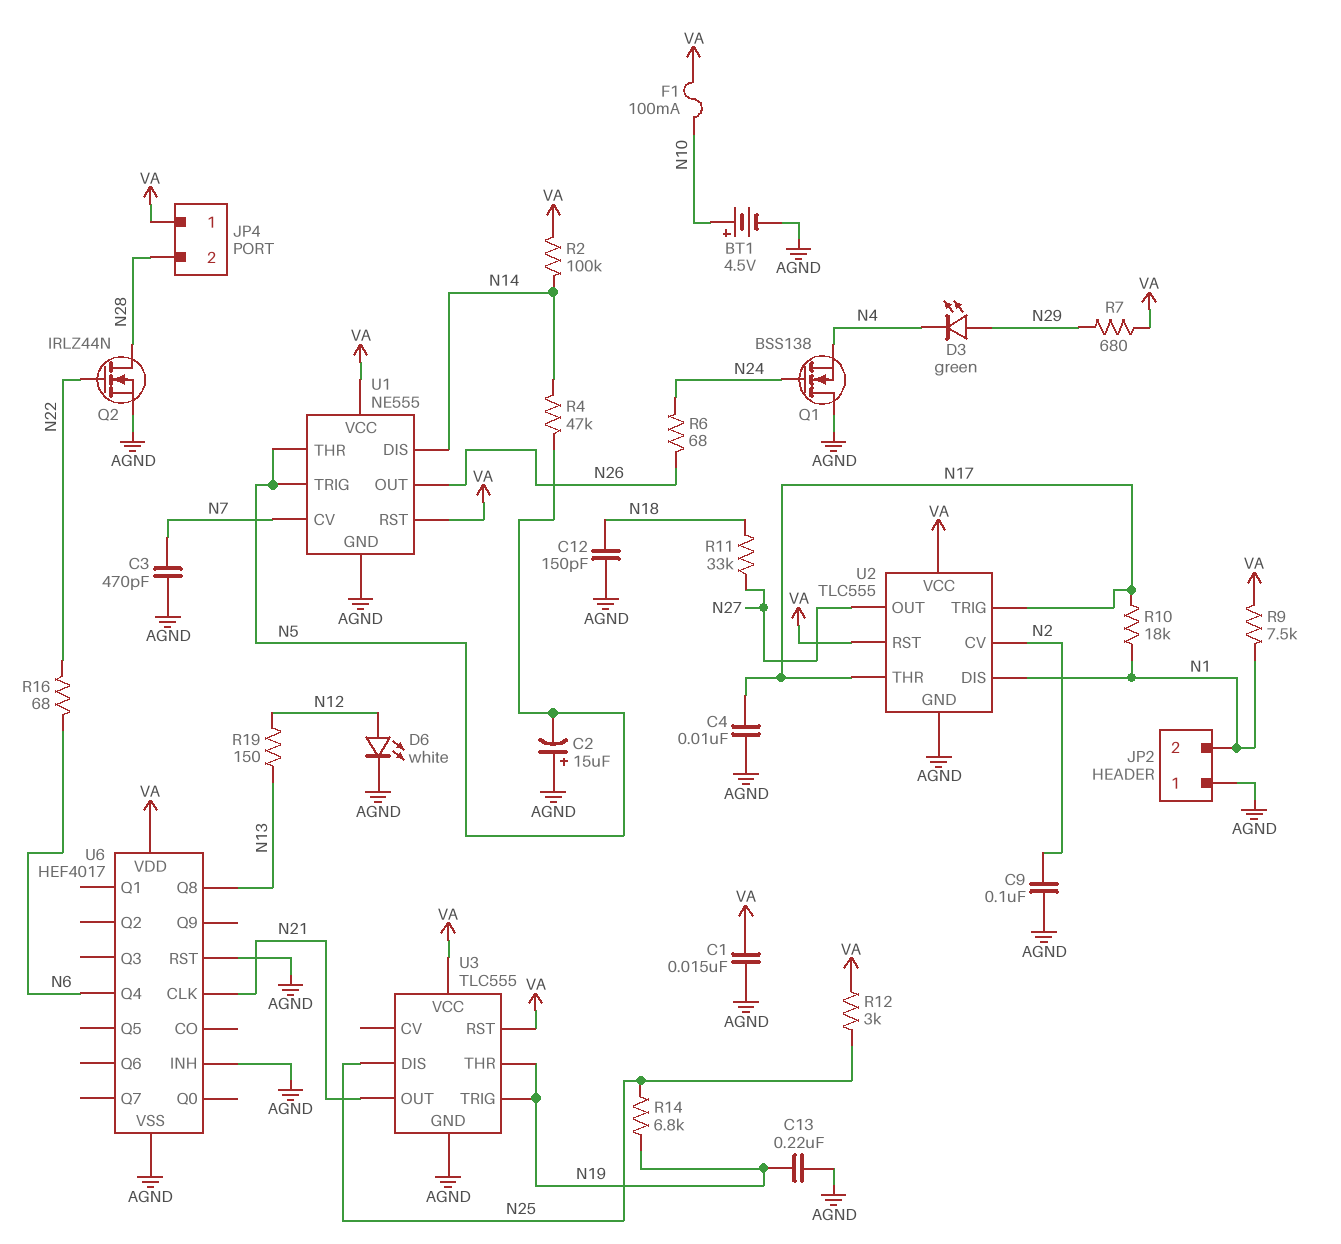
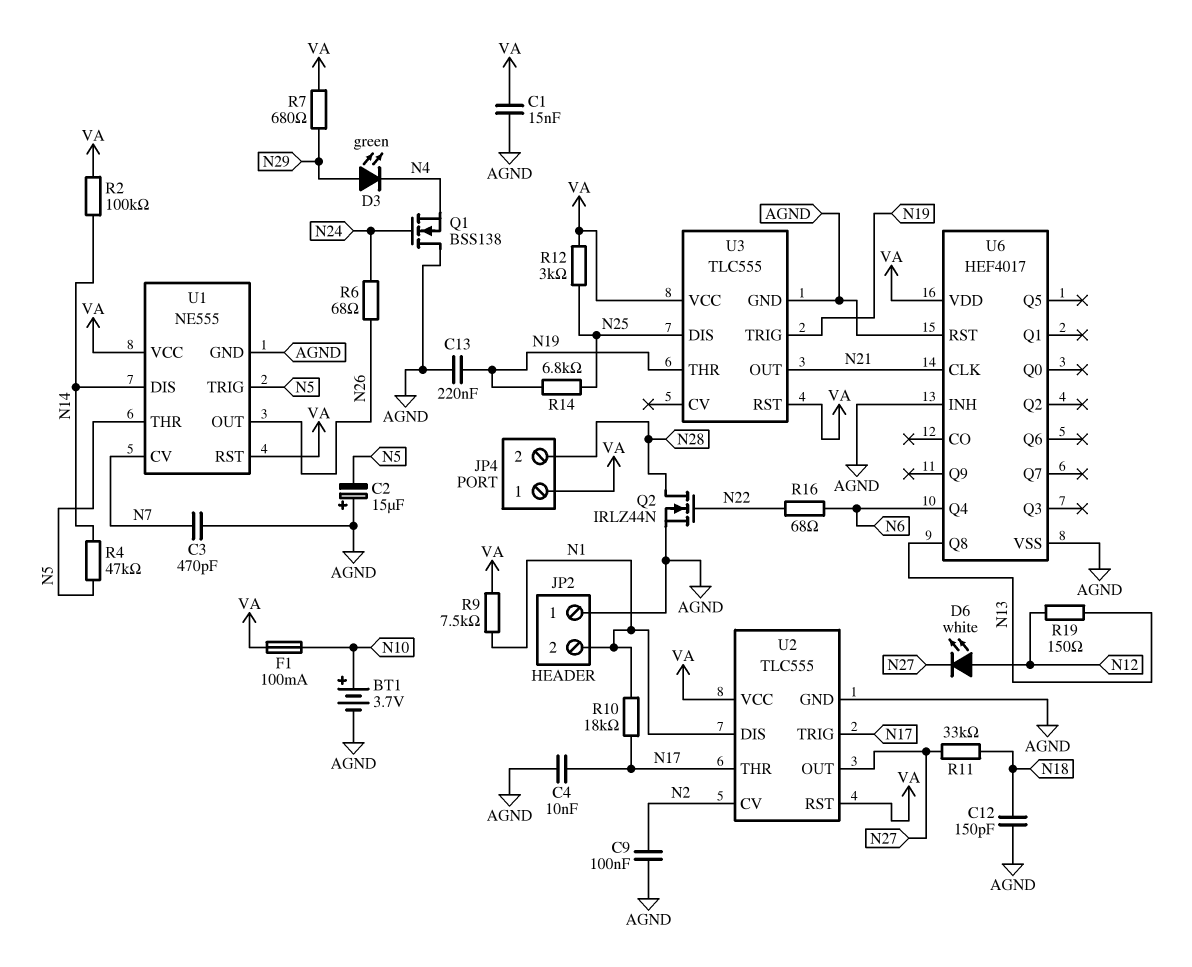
BT1: 4.5V (plus N10, minus AGND) -> 3.7V (plus N10, minus AGND)
D6: LED white (A N12, K AGND) -> LED white (A N12, K N27)

